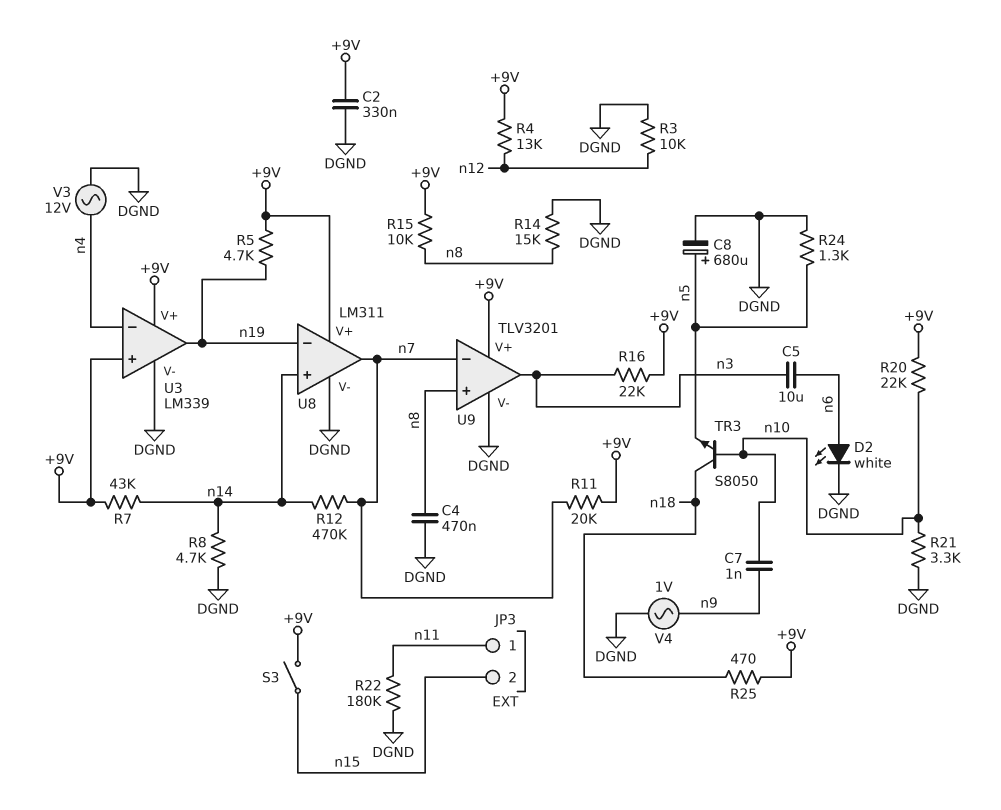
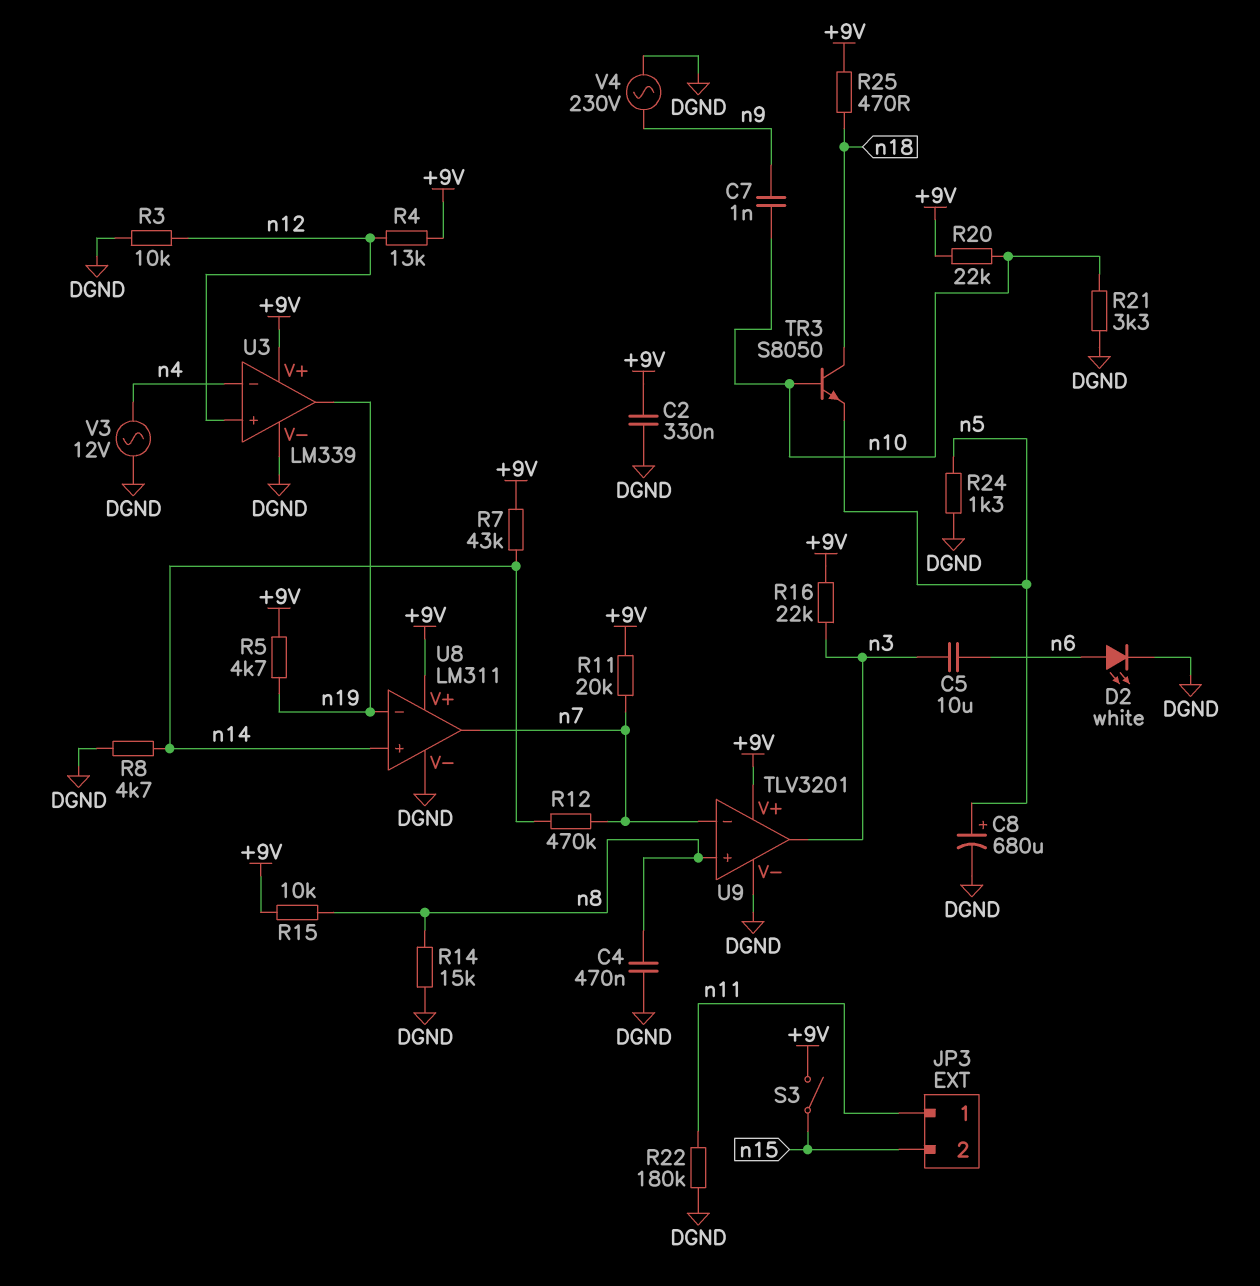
U3 pin in+: +9V -> n12
V4: AC 1V (DGND, n9) -> AC 230V (DGND, n9)

